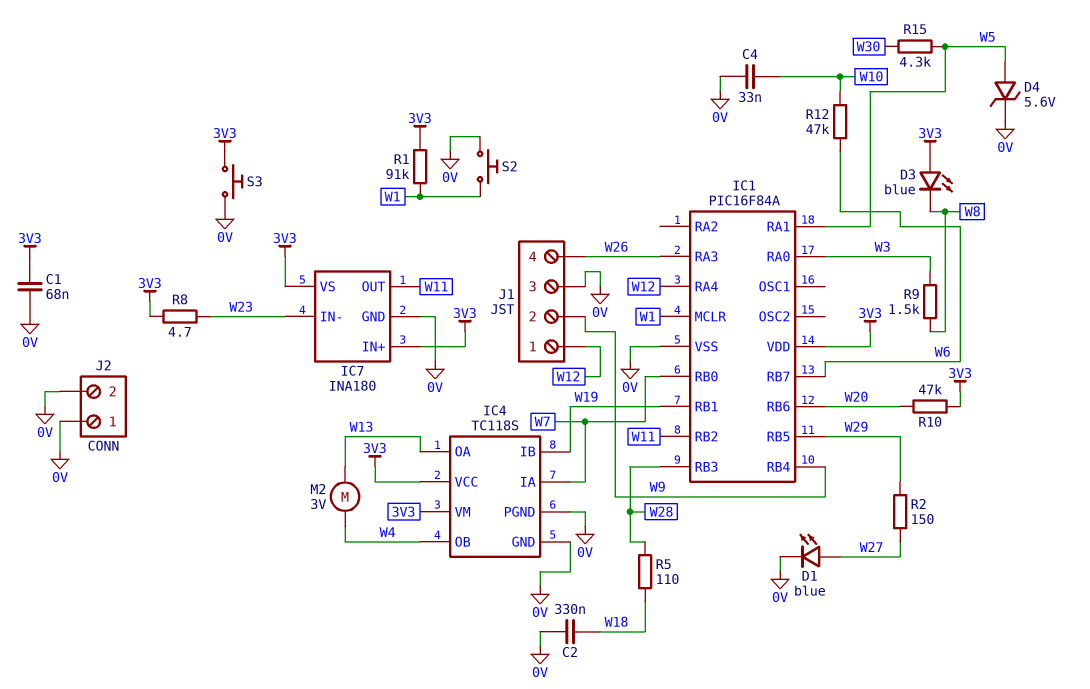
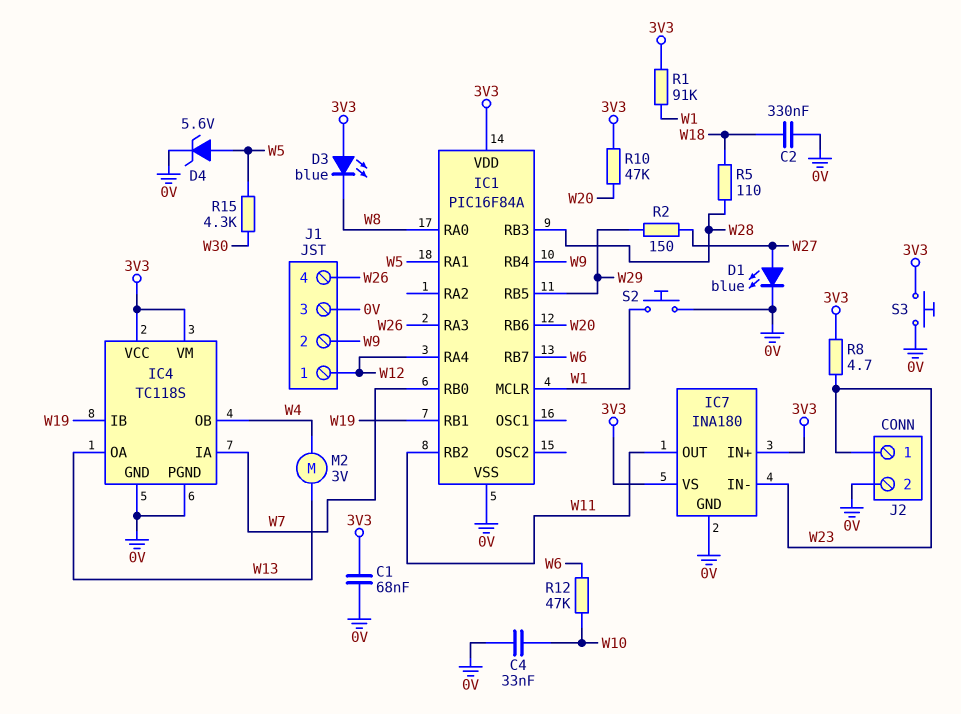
IC1 pin RA0: W3 -> W8
J2 pin 1: 0V -> W23
R9: 1.5k (W3, W8) -> none

